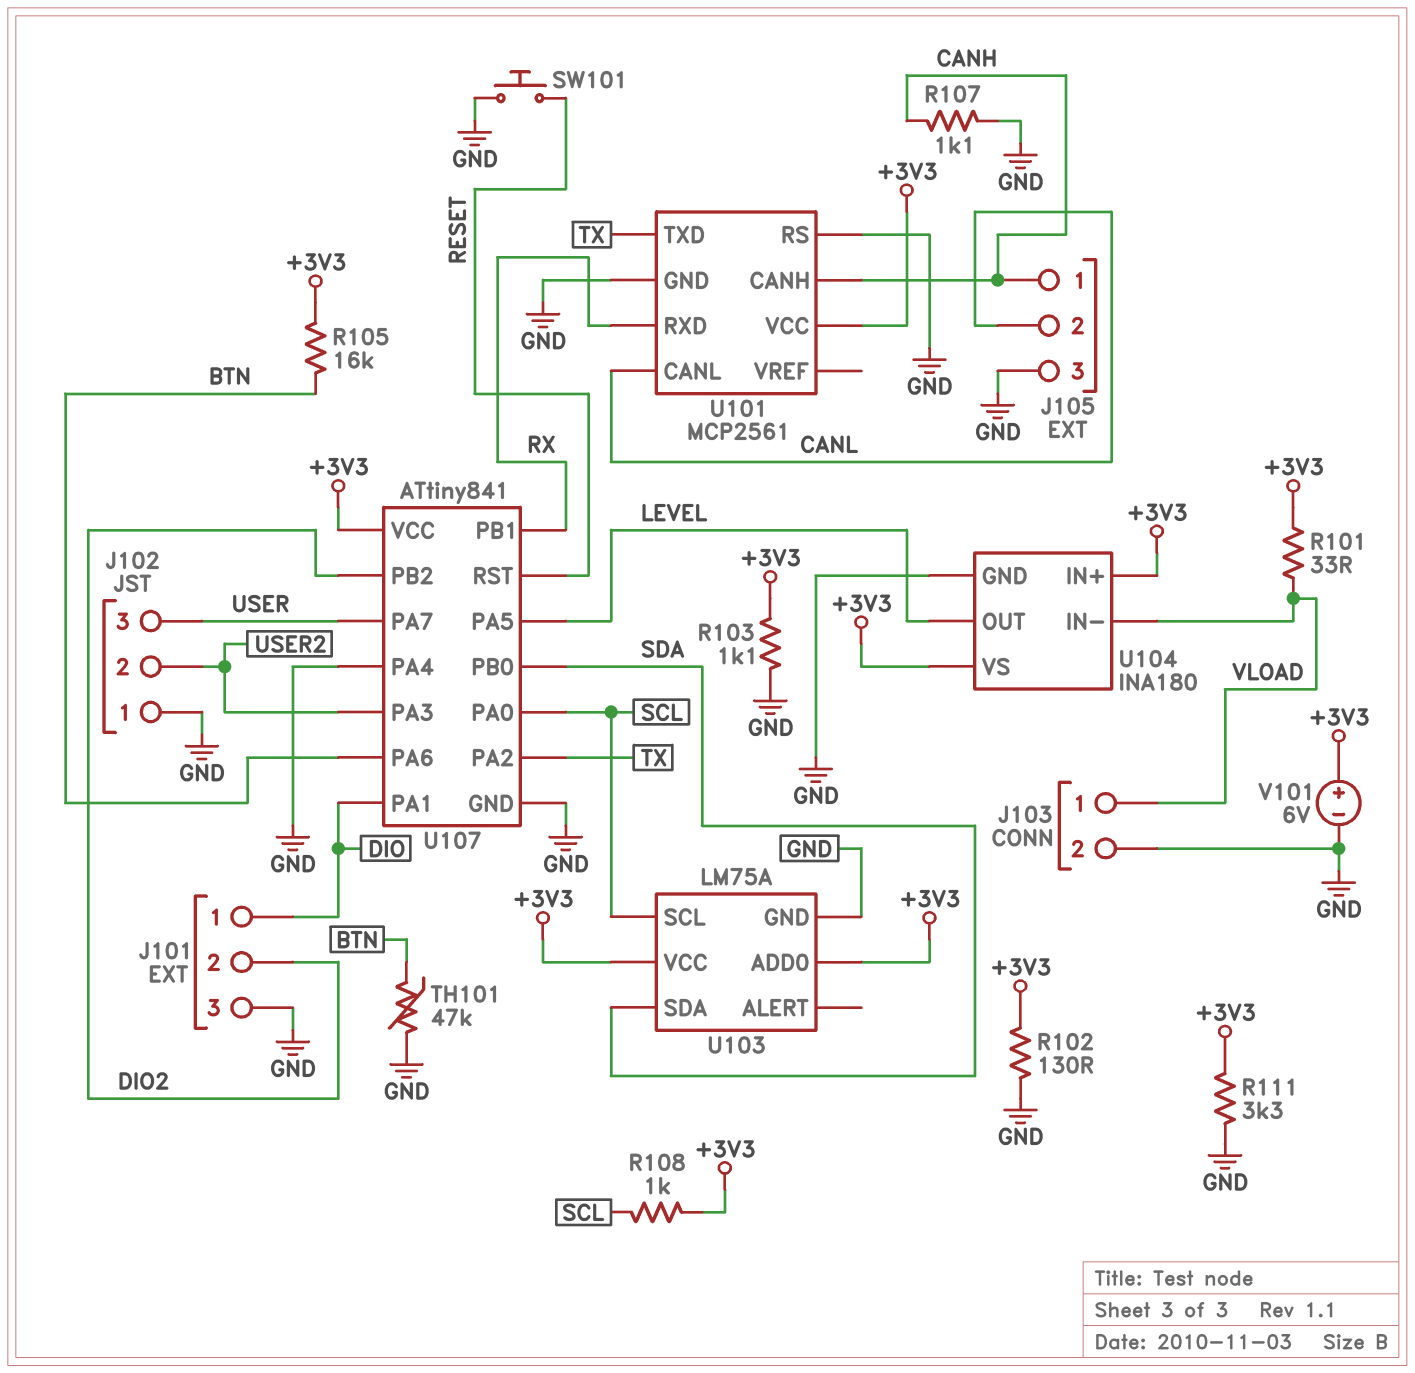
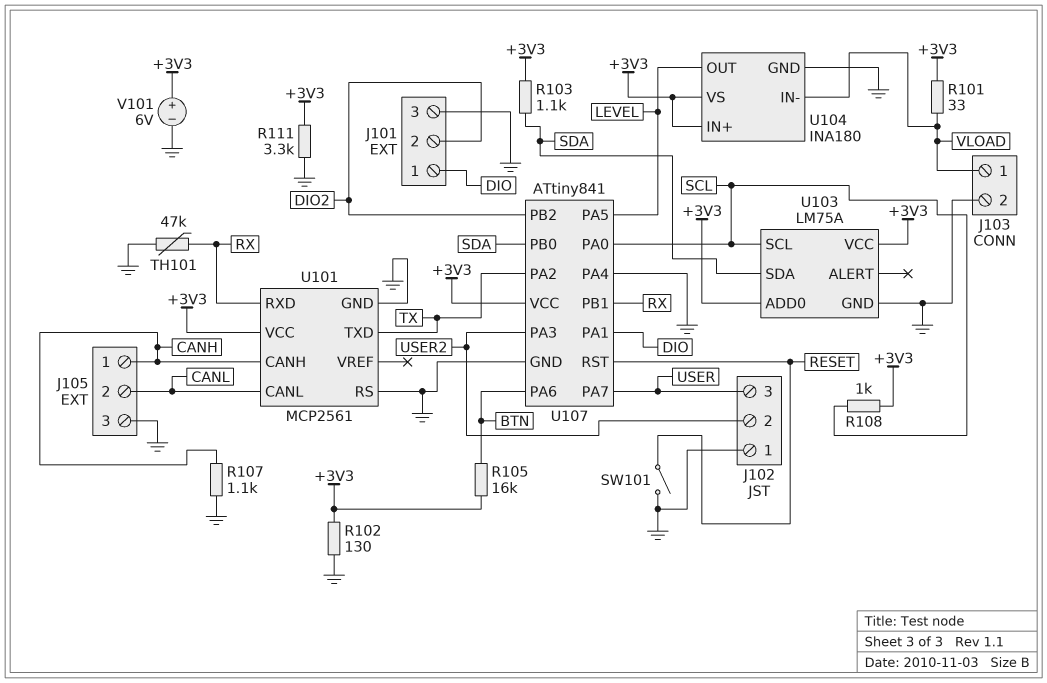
R103: 1.1k (+3V3, GND) -> 1.1k (+3V3, SDA)
SW101: button (GND, RESET) -> switch (GND, RESET)
TH101: 47k (BTN, GND) -> 47k (GND, RX)

